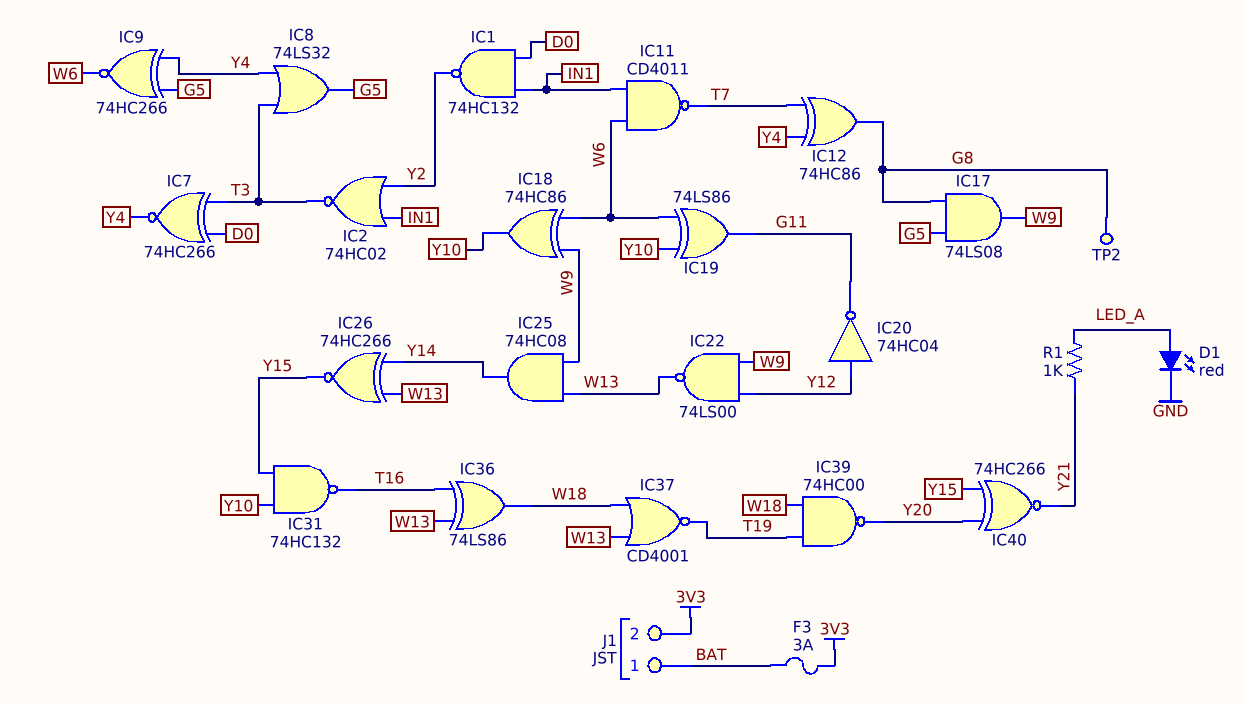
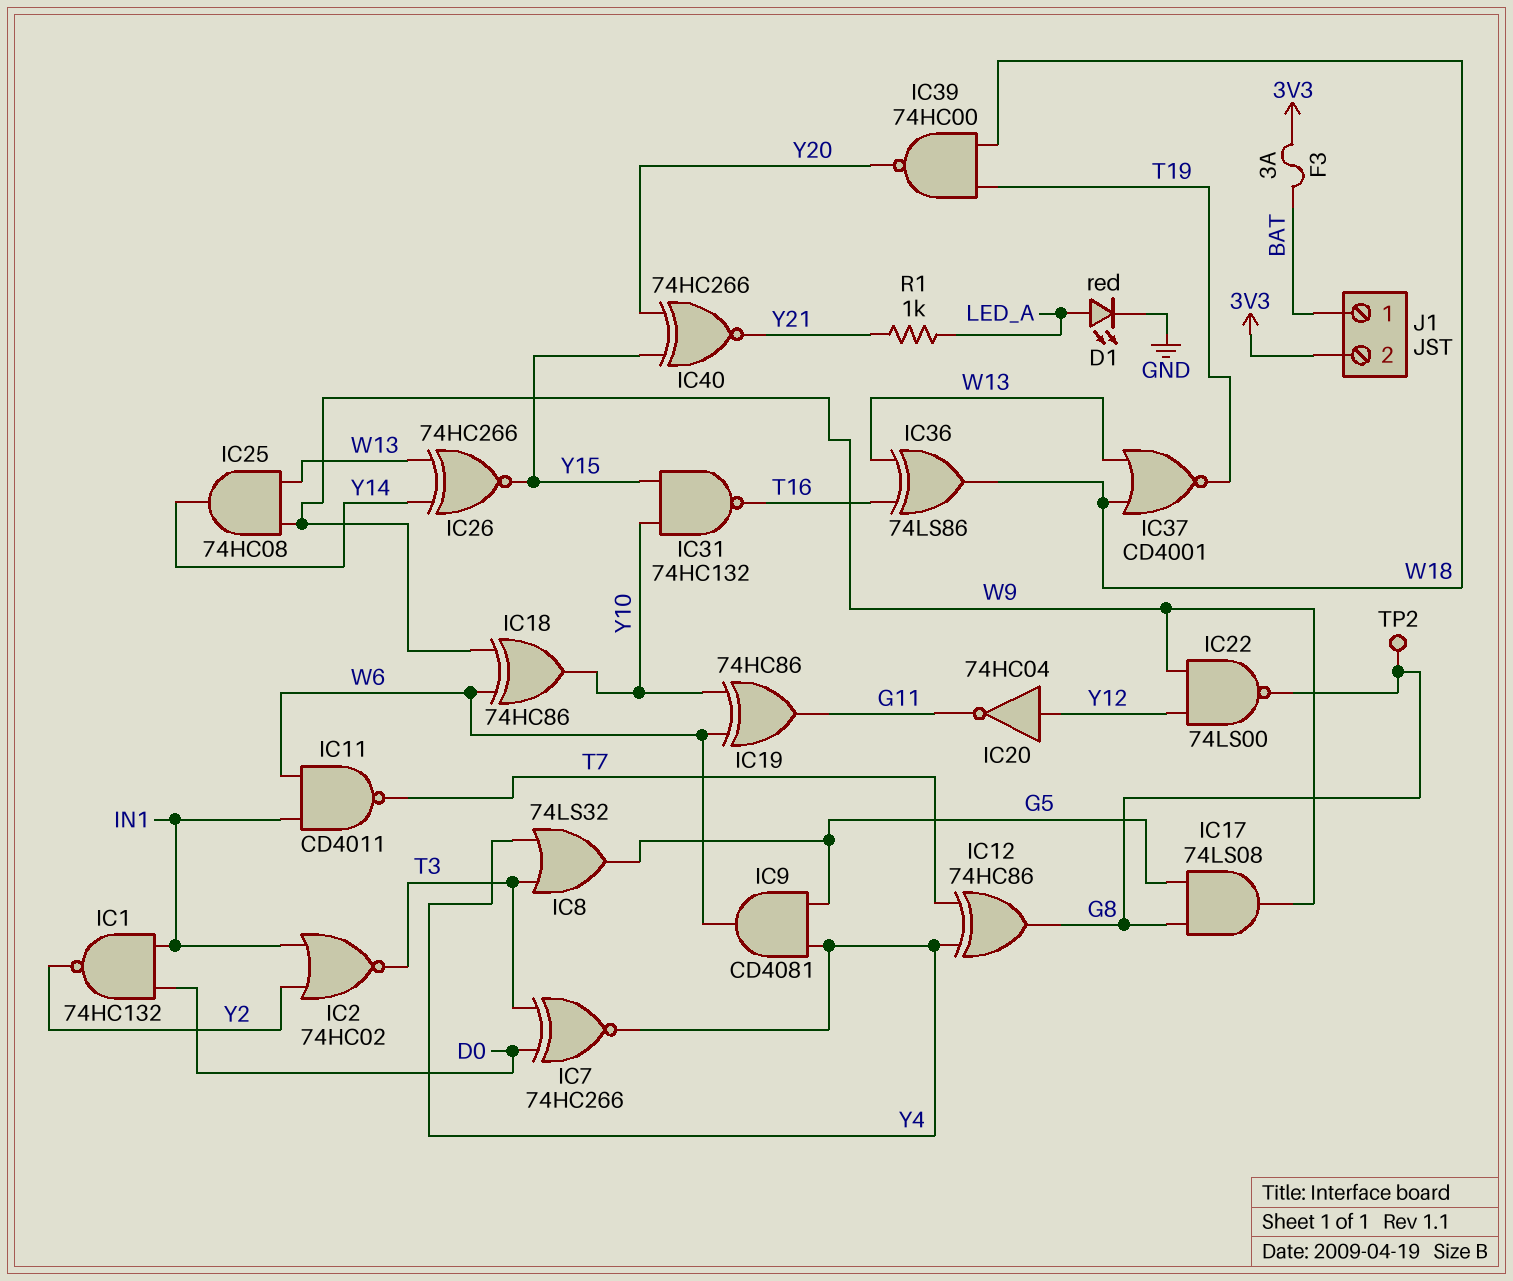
IC9: XNOR 74HC266 (in G5, in Y4, out W6) -> AND CD4081 (in G5, in Y4, out W6)
IC19: XOR 74LS86 (in W6, in Y10, out G11) -> XOR 74HC86 (in W6, in Y10, out G11)
IC22: NAND 74LS00 (in W9, in Y12, out W13) -> NAND 74LS00 (in W9, in Y12, out G8)

